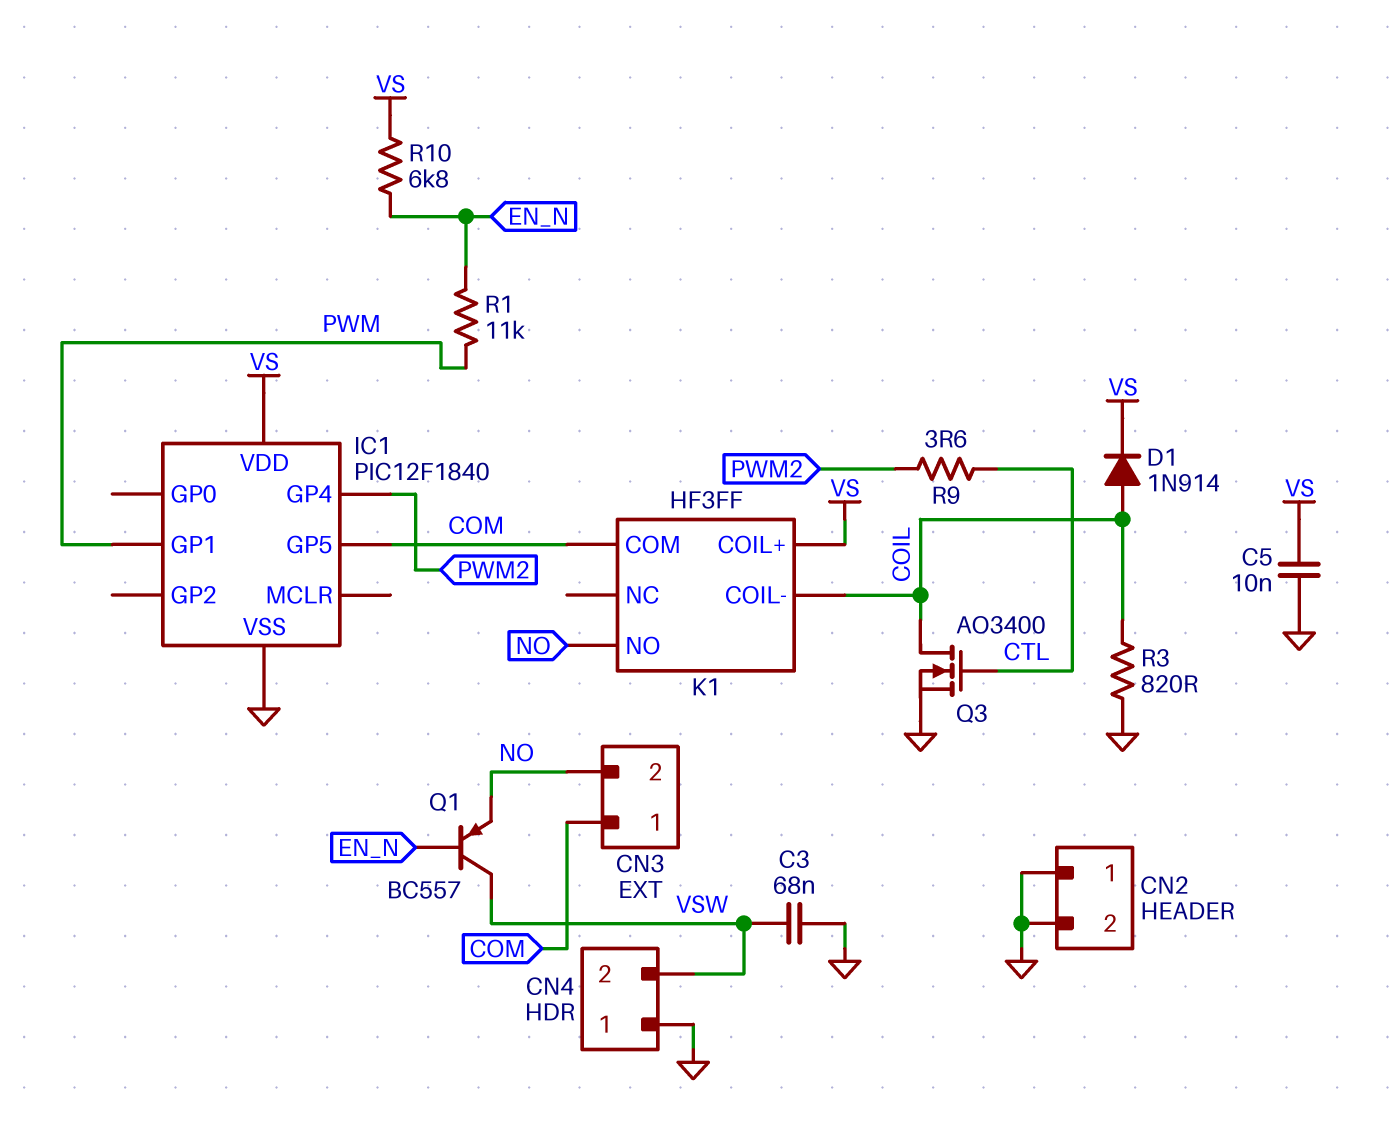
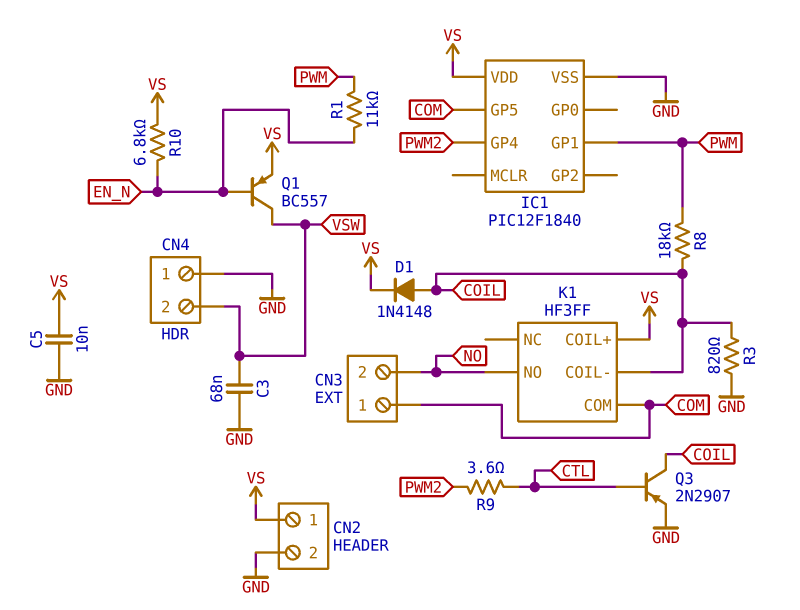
CN2 pin 1: GND -> VS
D1: diode 1N914 (A COIL, K VS) -> diode 1N4148 (A COIL, K VS)
Q1: PNP BC557 (B EN_N, C VSW, E NO) -> PNP BC557 (B EN_N, C VSW, E VS)
Q3: NMOS AO3400 (G CTL, D COIL, S GND) -> PNP 2N2907 (B CTL, C COIL, E GND)
R8: none -> 18k (COIL, PWM)

